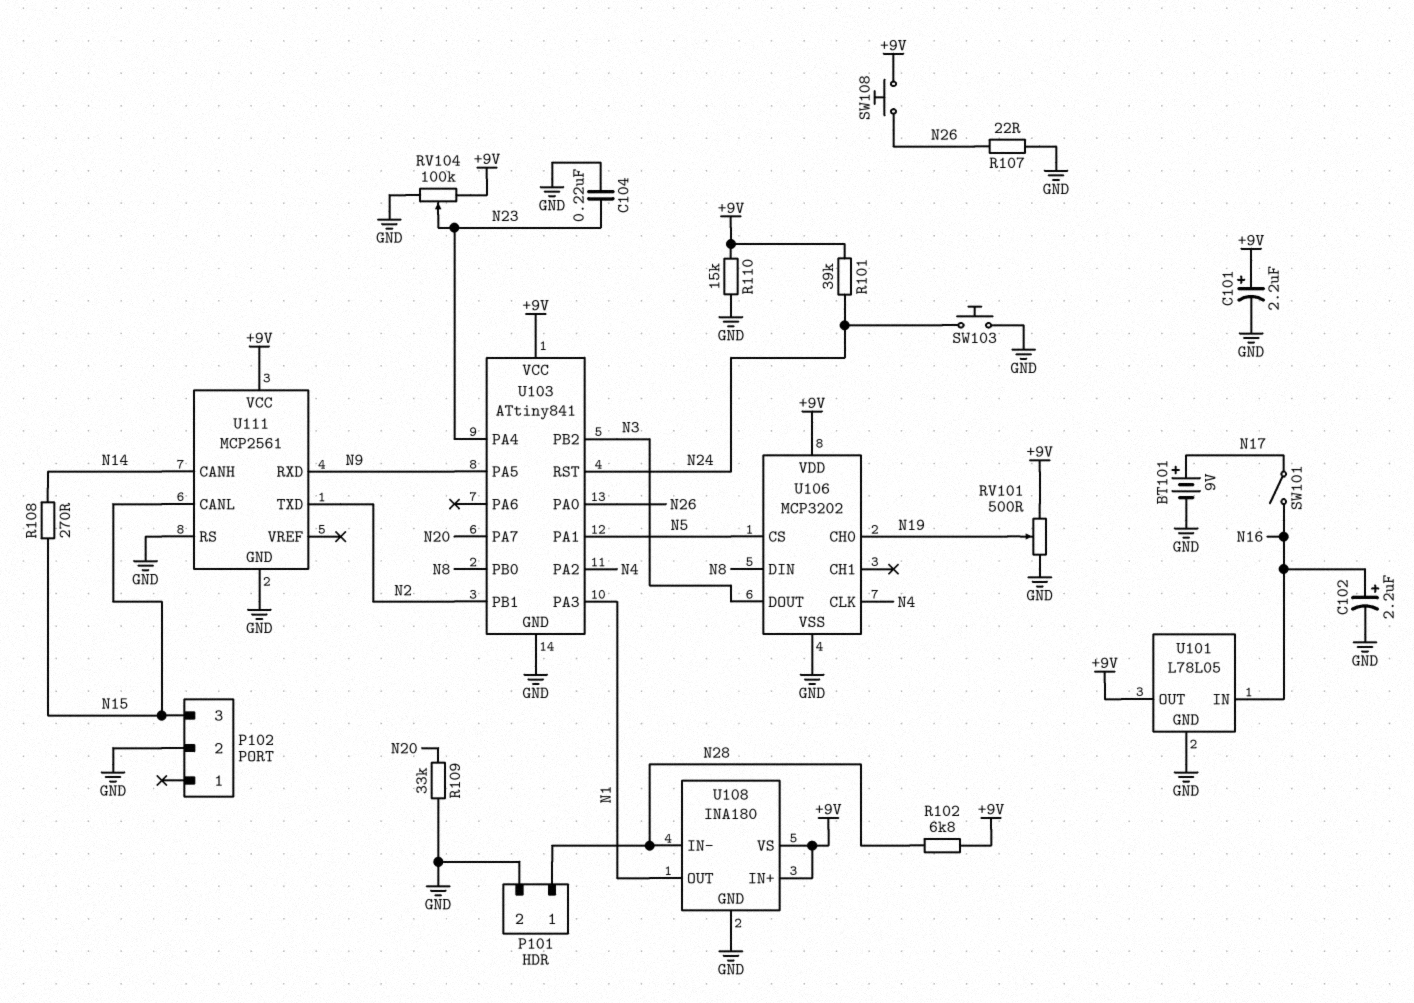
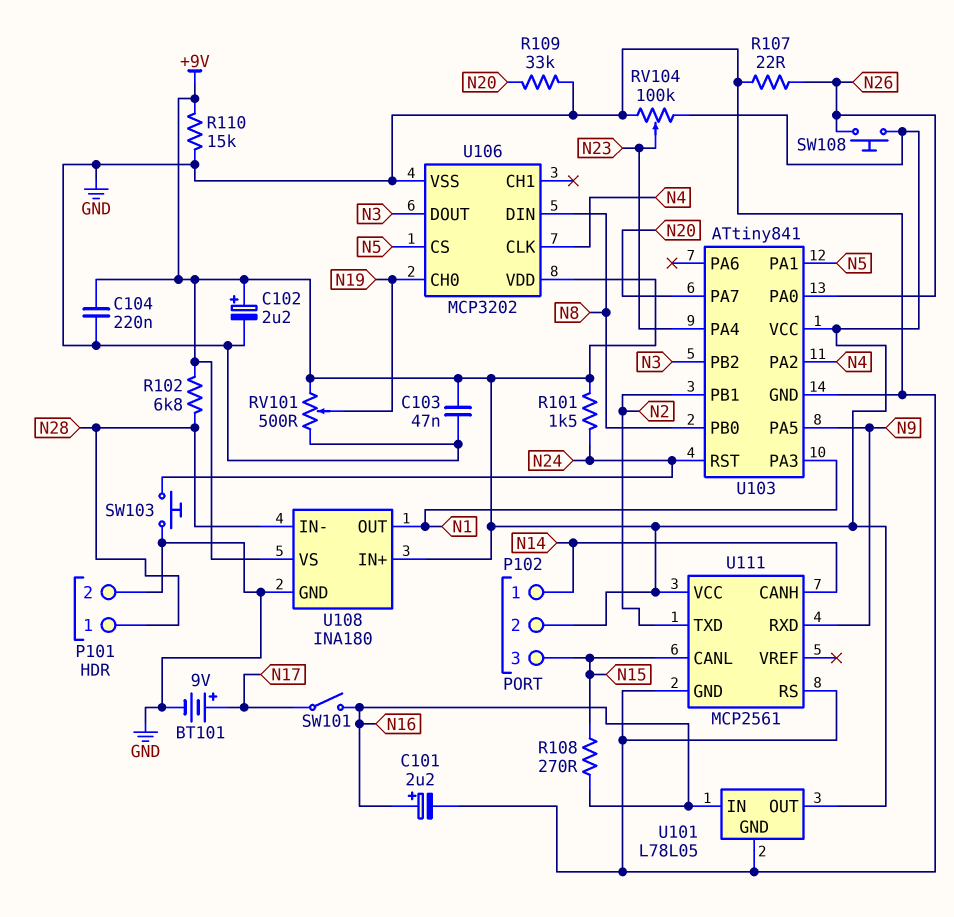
C101: 2.2uF (plus +9V, minus GND) -> 2.2uF (plus N16, minus GND)
C102: 2.2uF (plus N16, minus GND) -> 2.2uF (plus +9V, minus GND)
C103: none -> 47nF (+9V, GND)
C104: 220nF (GND, N23) -> 220nF (+9V, GND)
P102 pin 1: none -> N14
P102 pin 2: GND -> +9V
R101: 39k (+9V, N24) -> 1.5k (+9V, N24)
R108: 270 (N14, N15) -> 270 (N15, N16)

